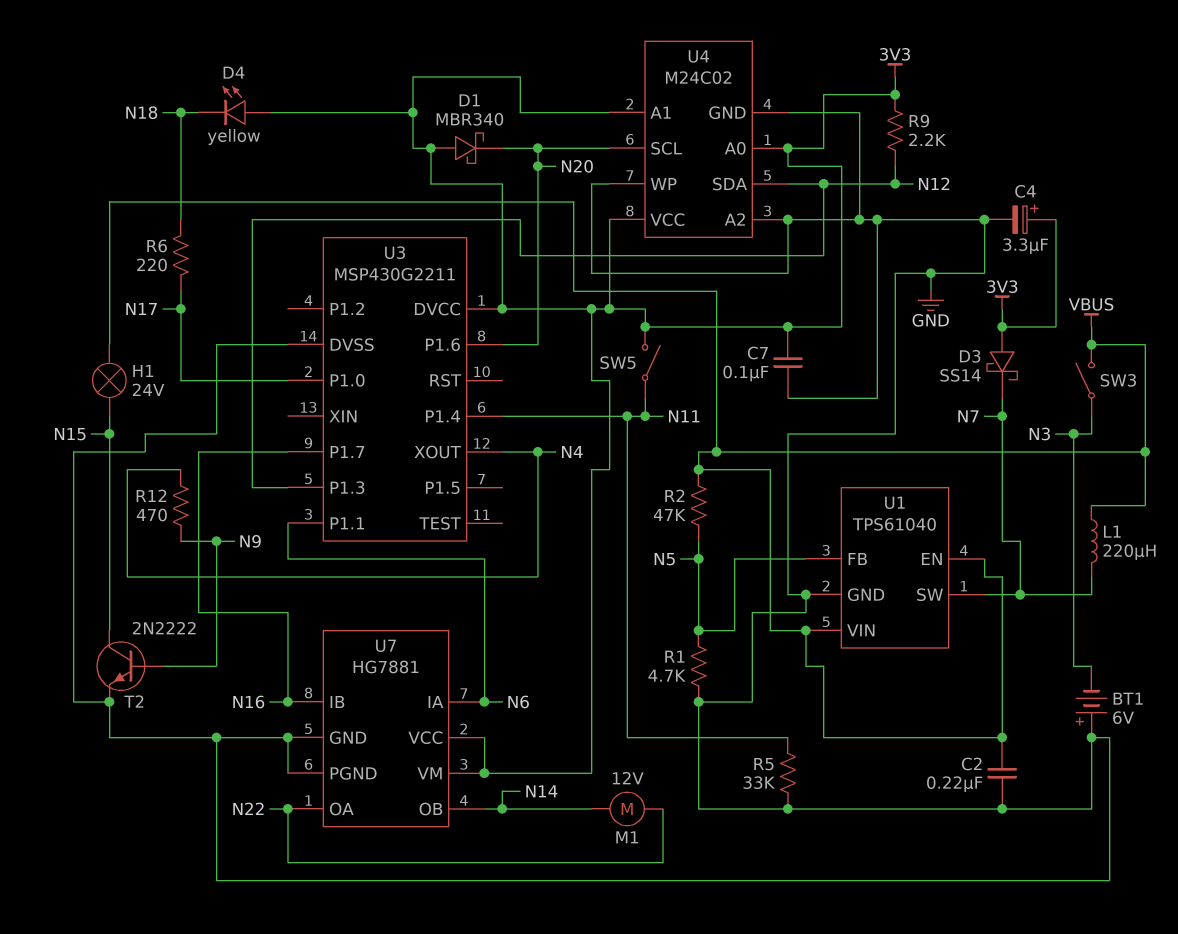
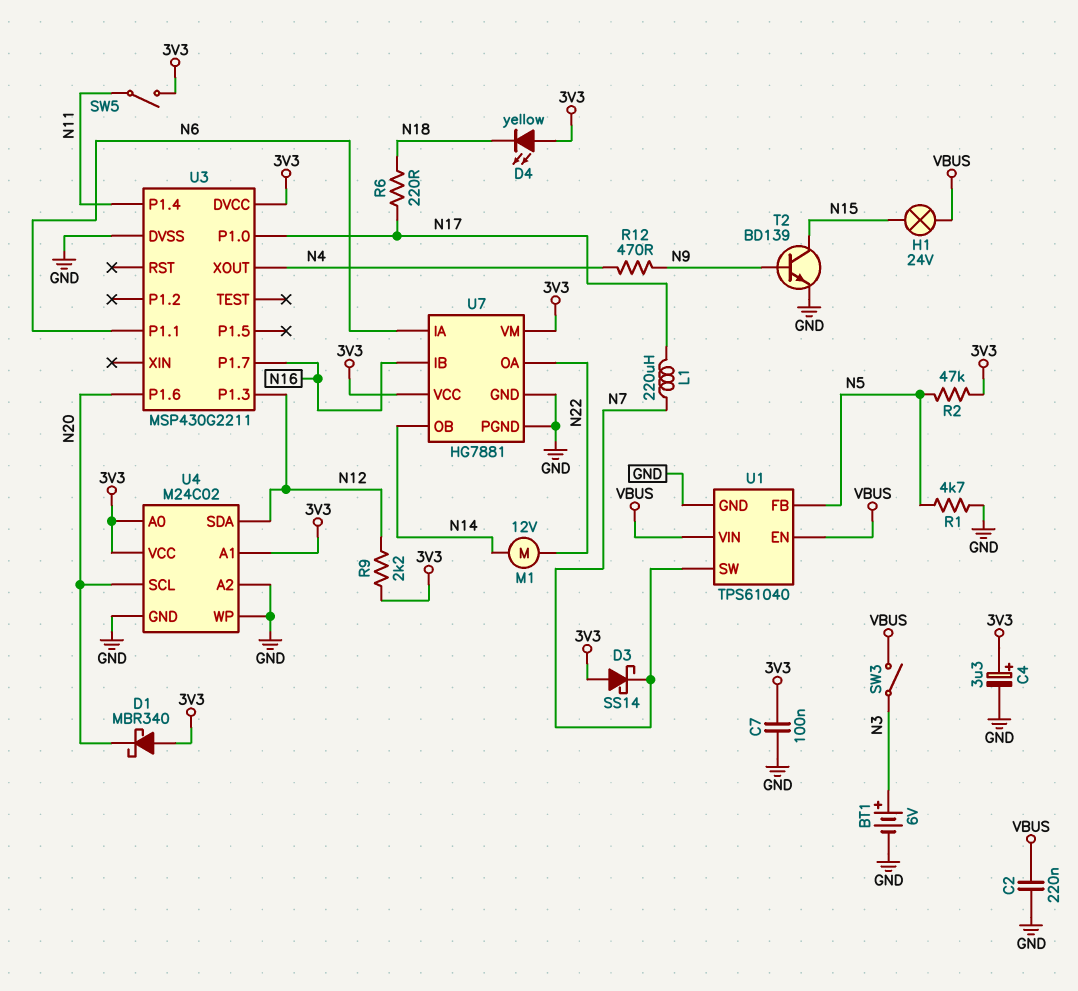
BT1: 6V (plus GND, minus N3) -> 6V (plus N3, minus GND)
L1: 220uH (N7, VBUS) -> 220uH (N7, N17)
R2: 47k (N5, VBUS) -> 47k (3V3, N5)
R5: 33k (GND, N11) -> none
T2: NPN 2N2222 (B N9, C N15, E GND) -> NPN BD139 (B N9, C N15, E GND)

